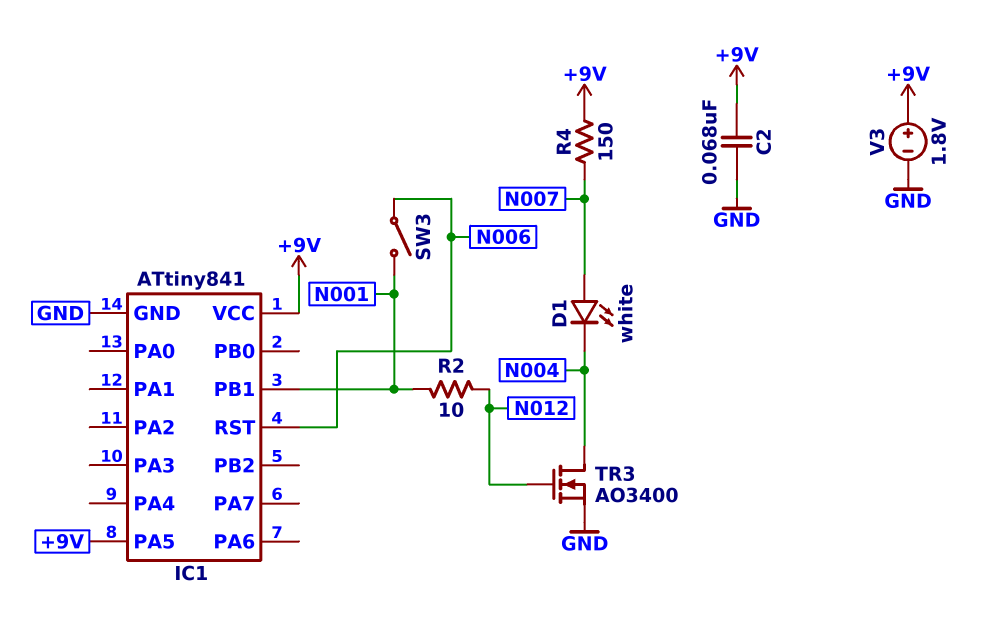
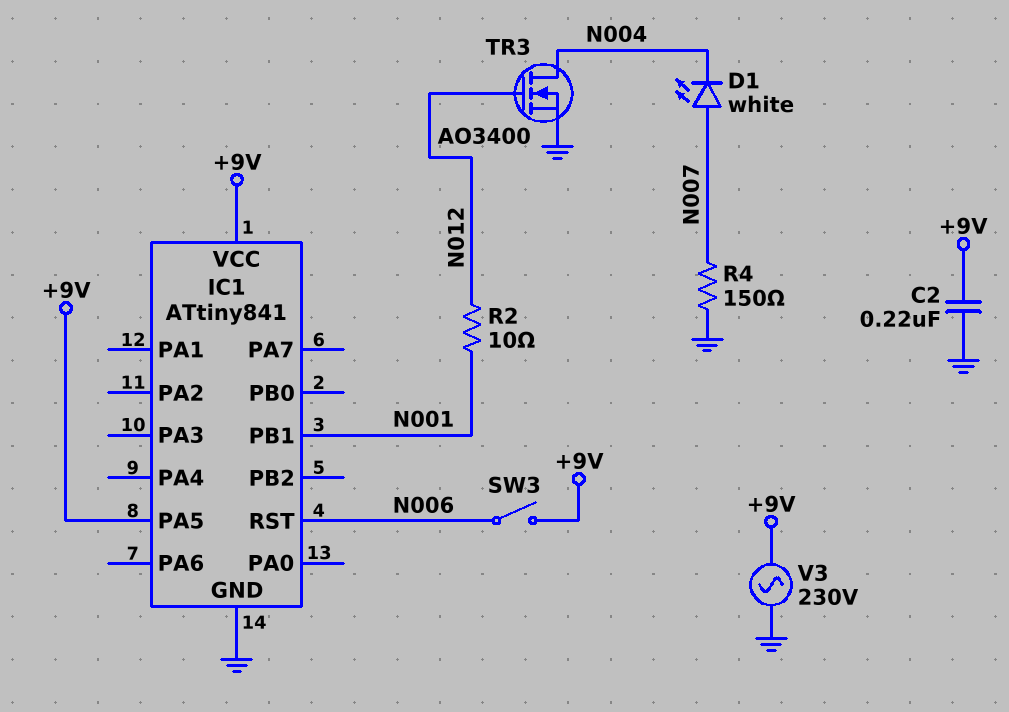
C2: 68nF (+9V, GND) -> 220nF (+9V, GND)
R4: 150 (+9V, N007) -> 150 (GND, N007)
SW3: switch (N001, N006) -> switch (+9V, N006)
V3: 1.8V (plus +9V, minus GND) -> AC 230V (+9V, GND)

